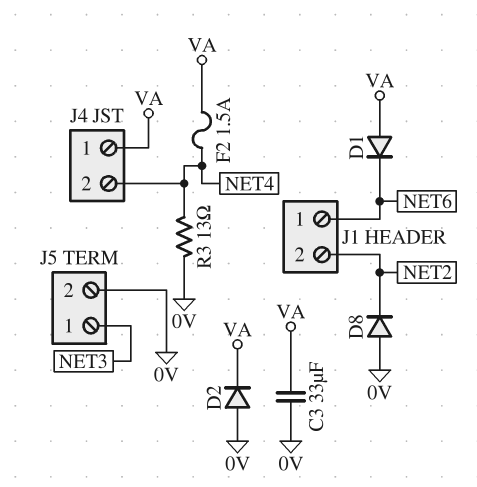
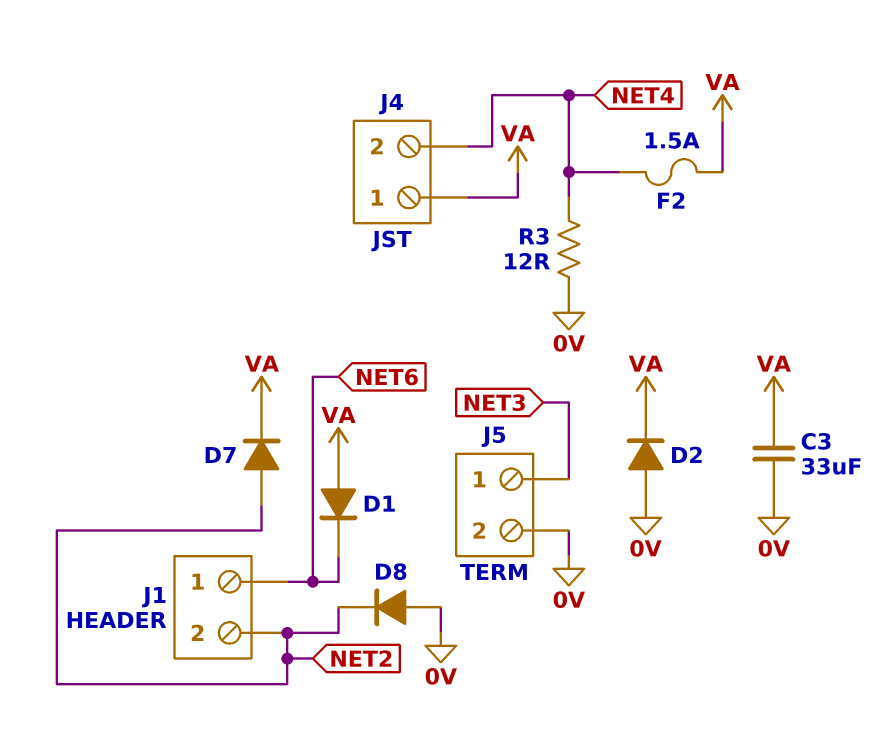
D7: none -> diode (A NET2, K VA)
R3: 13 (0V, NET4) -> 12 (0V, NET4)

